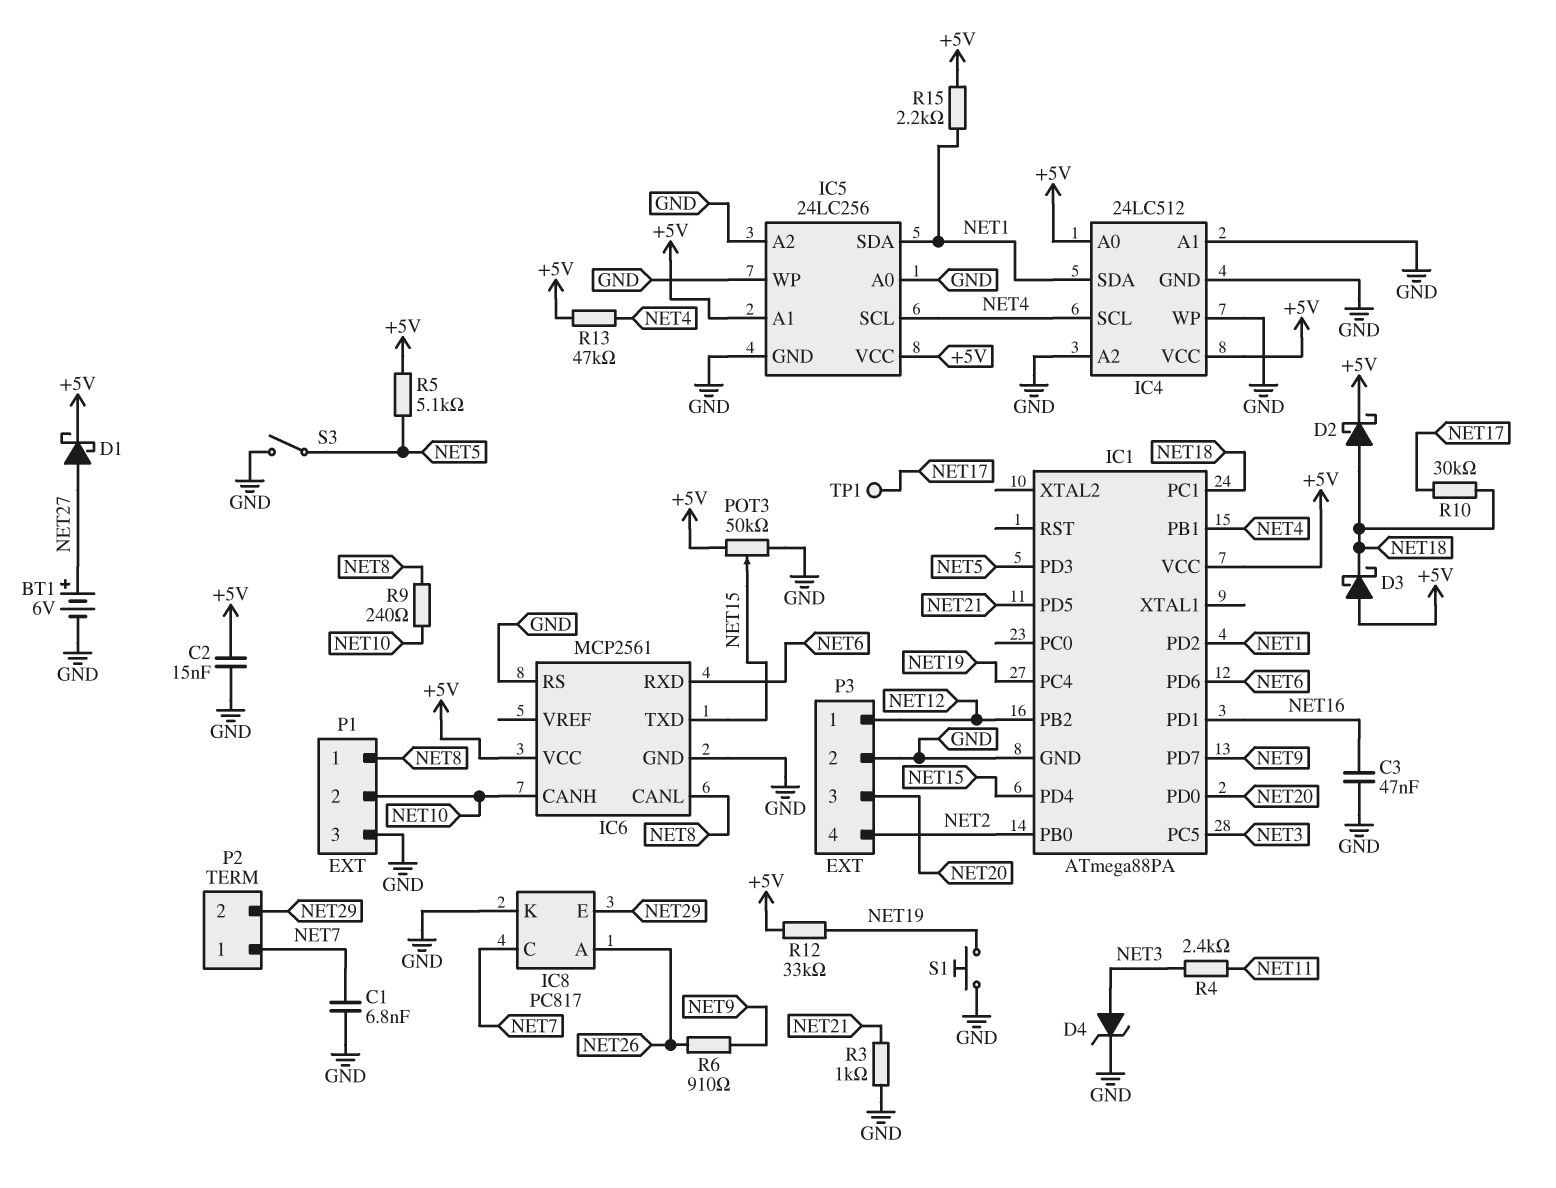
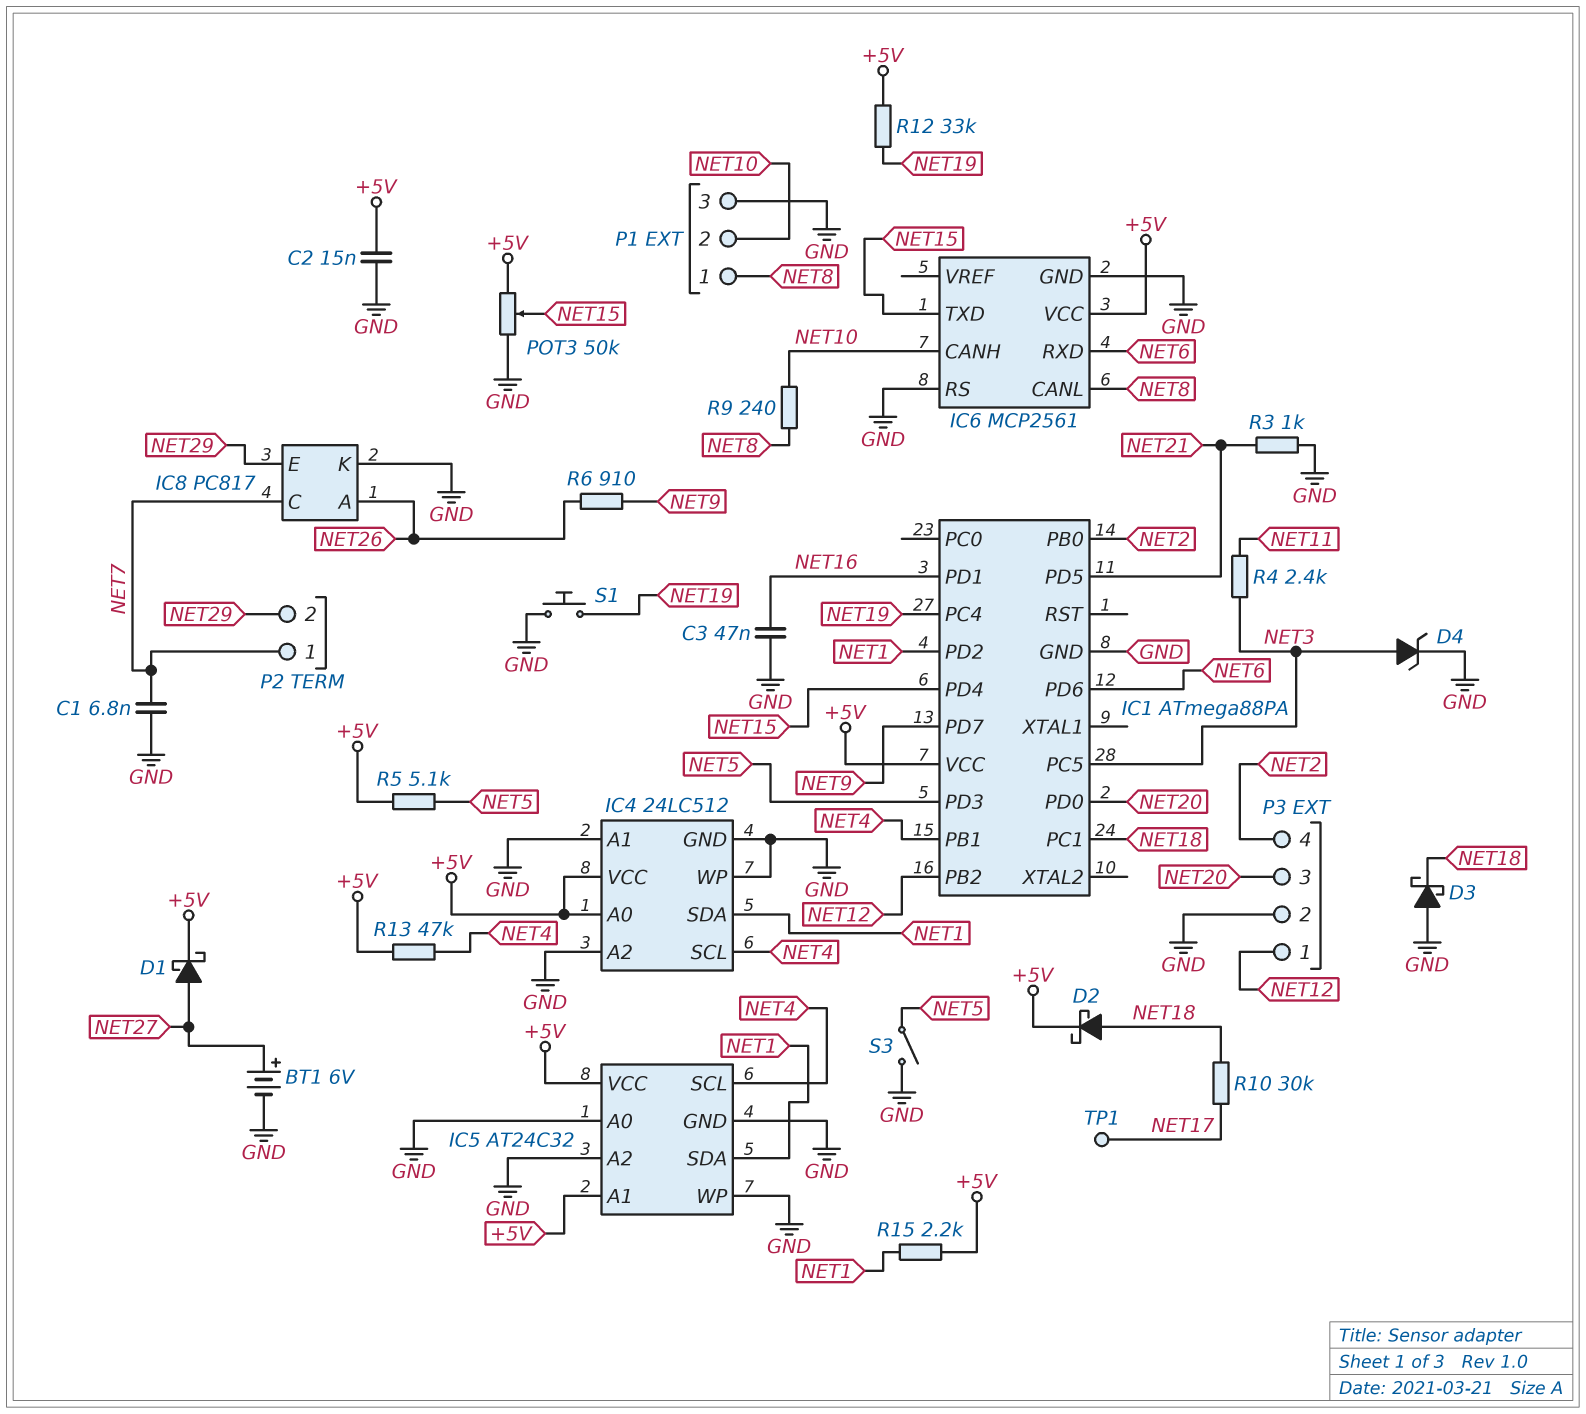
D3: schottky (A +5V, K NET18) -> schottky (A GND, K NET18)
IC5: 24LC256 -> AT24C32

